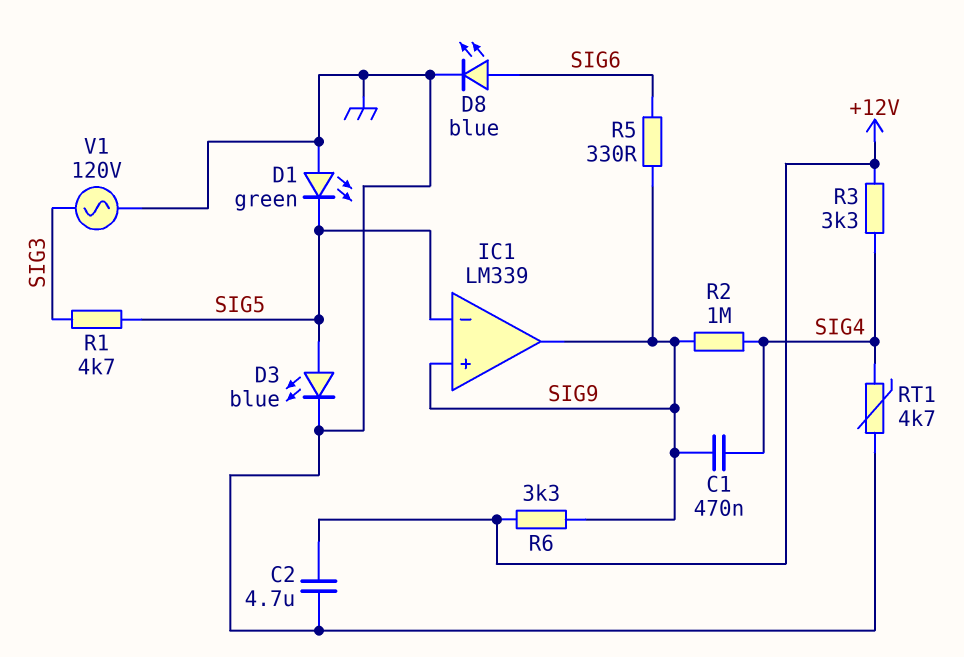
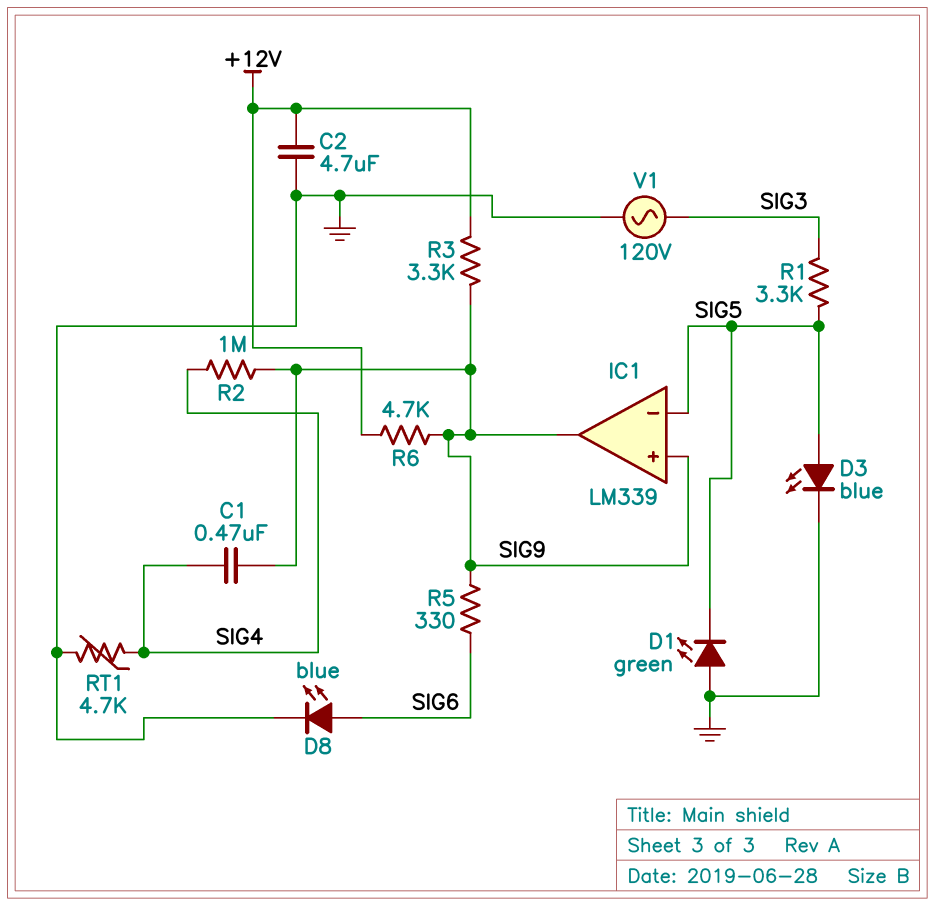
R1: 4.7k (SIG3, SIG5) -> 3.3k (SIG3, SIG5)
R3: 3.3k (+12V, SIG4) -> 3.3k (+12V, SIG9)
R6: 3.3k (+12V, SIG9) -> 4.7k (+12V, SIG9)

